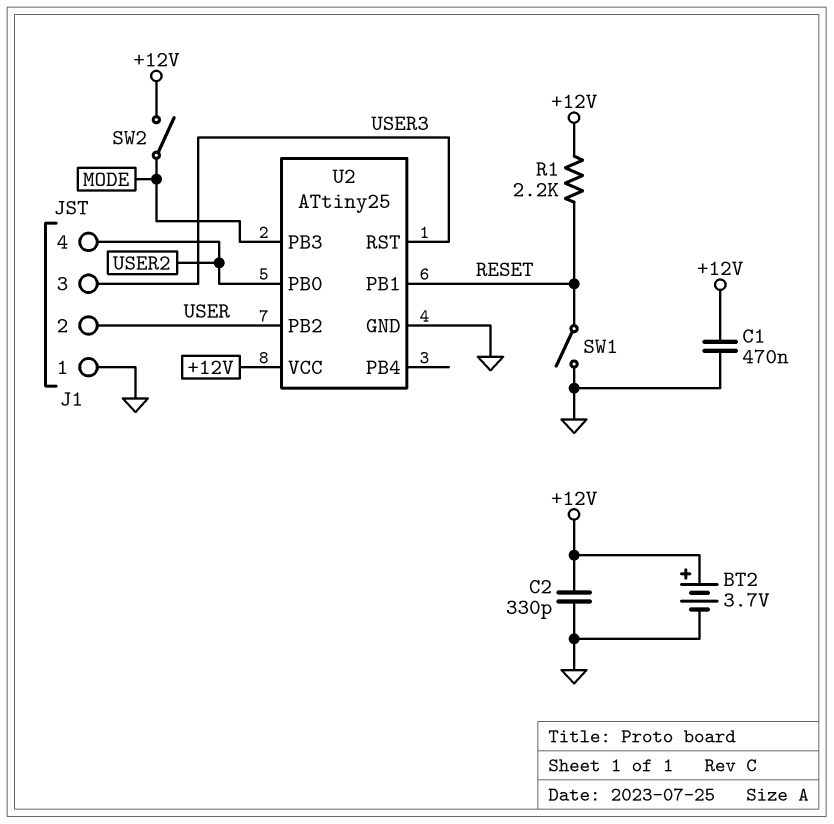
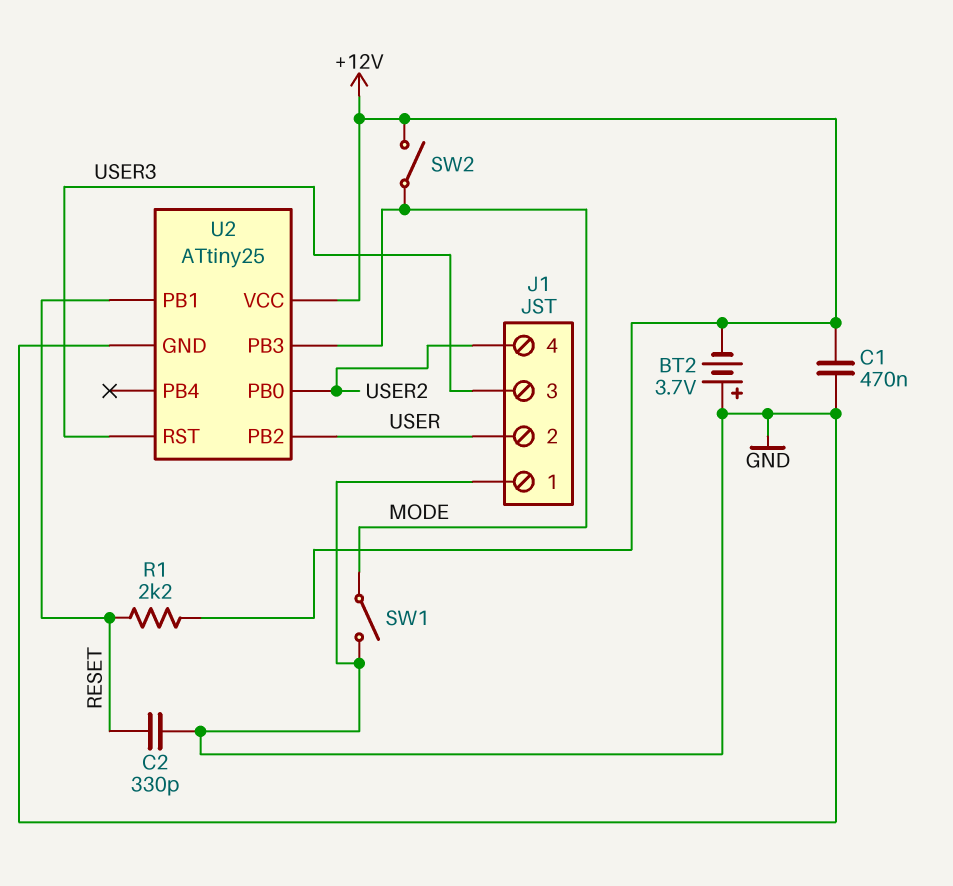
BT2: 3.7V (plus +12V, minus GND) -> 3.7V (plus GND, minus +12V)
C2: 330pF (+12V, GND) -> 330pF (GND, RESET)
SW1: switch (GND, RESET) -> switch (GND, MODE)

